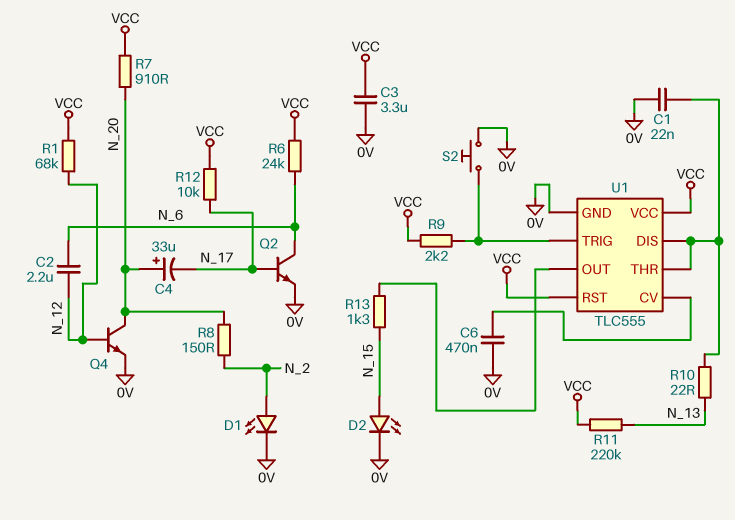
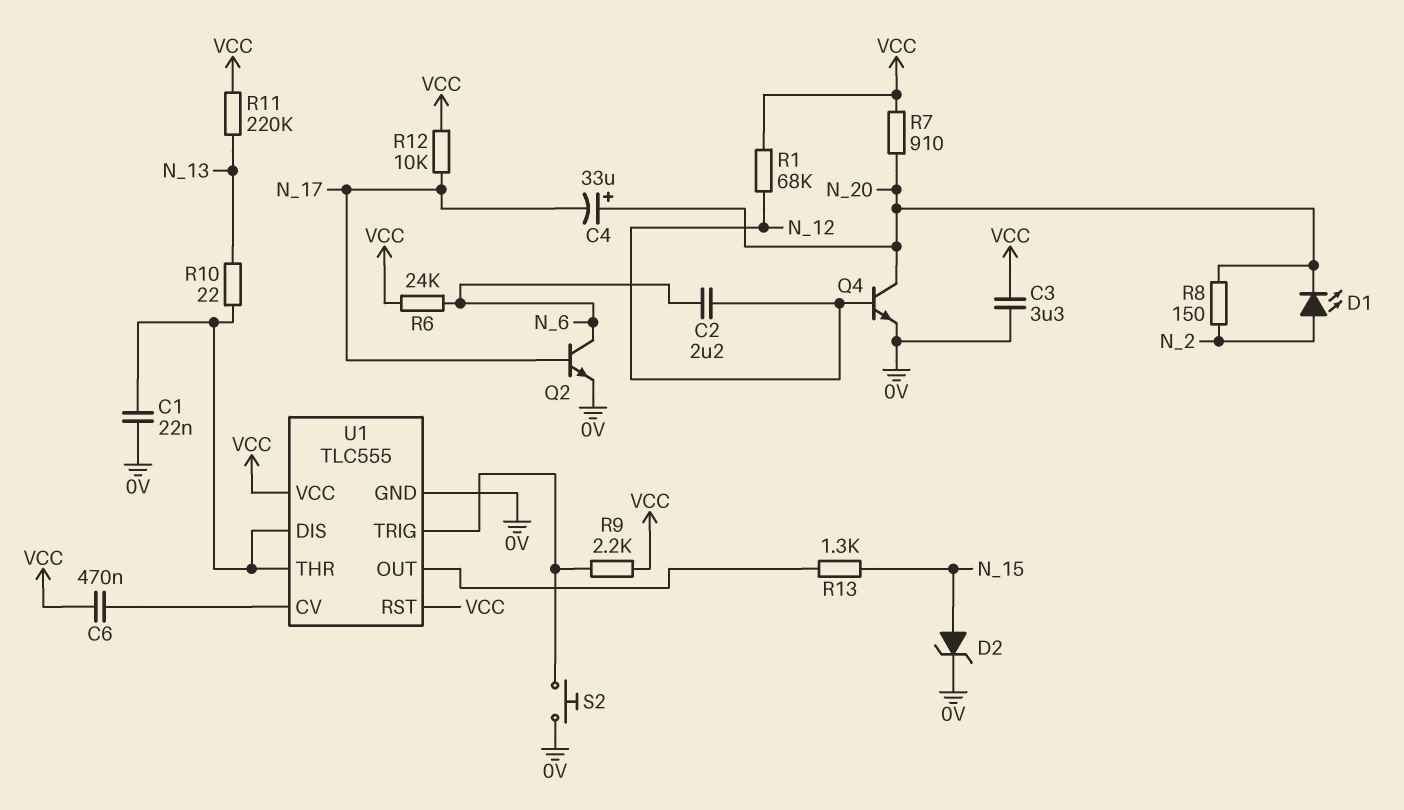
C6: 470nF (0V, U1/CV) -> 470nF (U1/CV, VCC)
D1: LED (A N_2, K 0V) -> LED (A N_2, K N_20)
D2: LED (A N_15, K 0V) -> zener (A N_15, K 0V)

